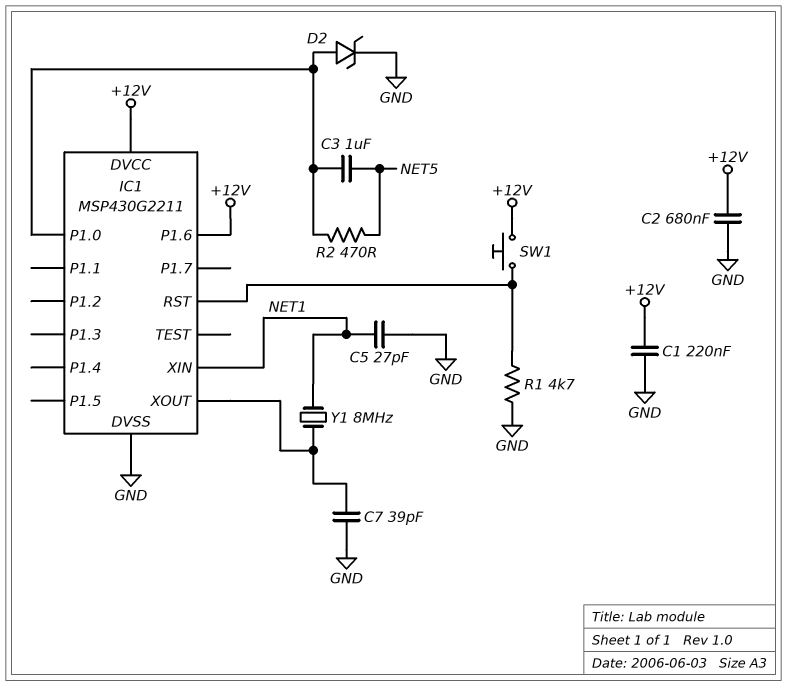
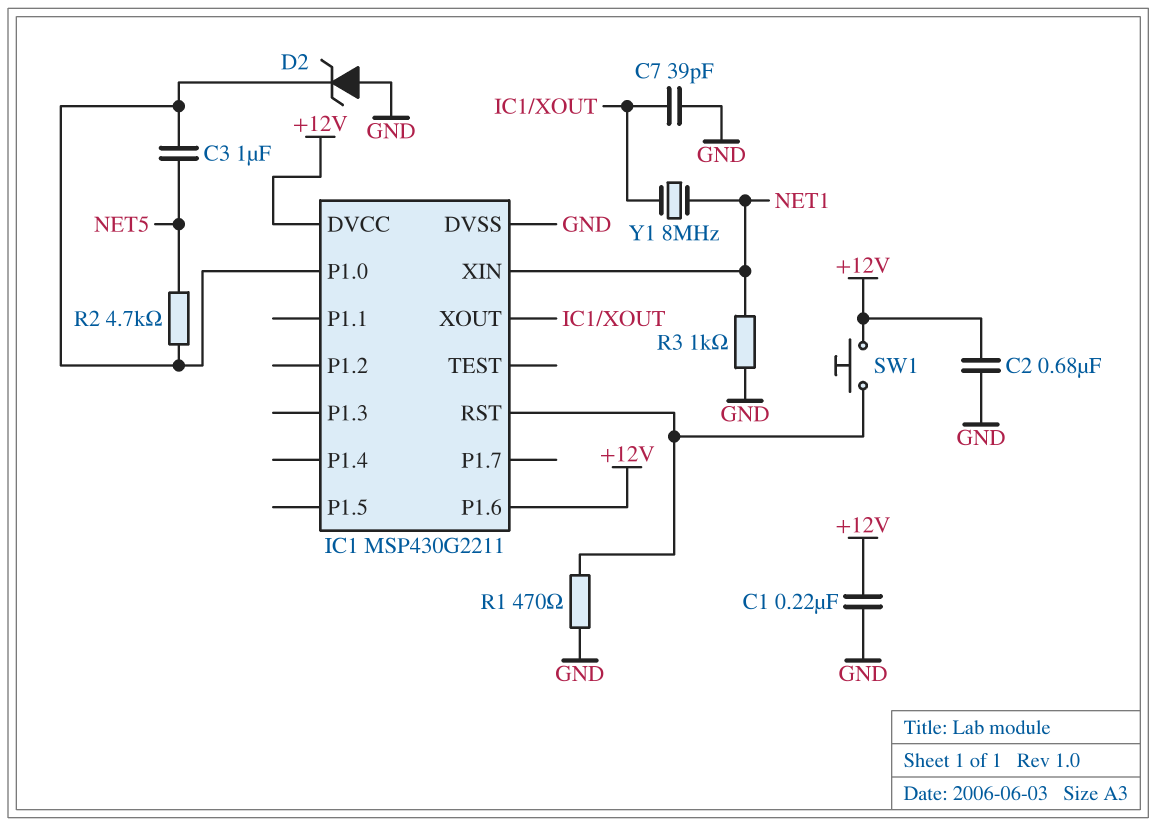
C5: 27pF (GND, NET1) -> none
D2: zener (A IC1/P1.0, K GND) -> zener (A GND, K IC1/P1.0)
R1: 4.7k (GND, IC1/RST) -> 470 (GND, IC1/RST)
R2: 470 (IC1/P1.0, NET5) -> 4.7k (IC1/P1.0, NET5)
R3: none -> 1k (GND, NET1)

